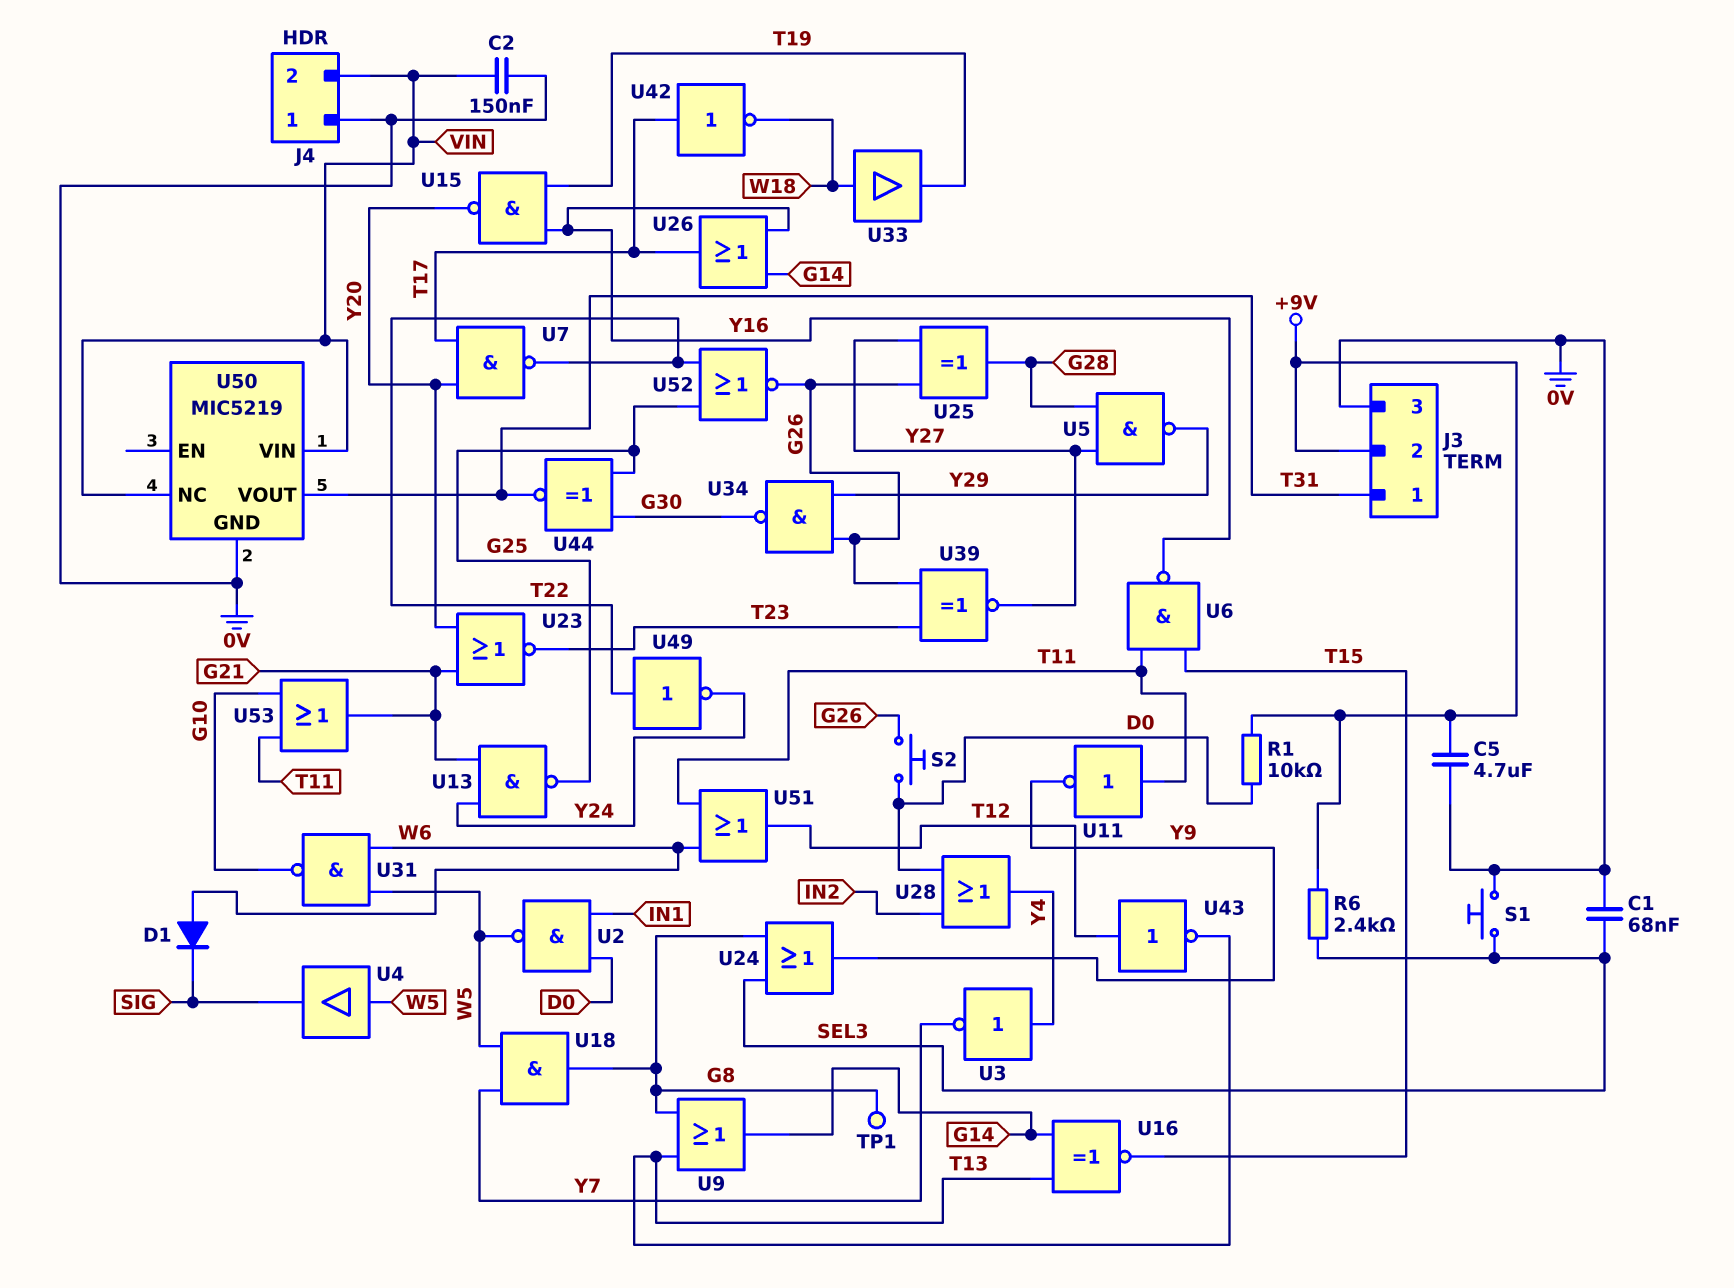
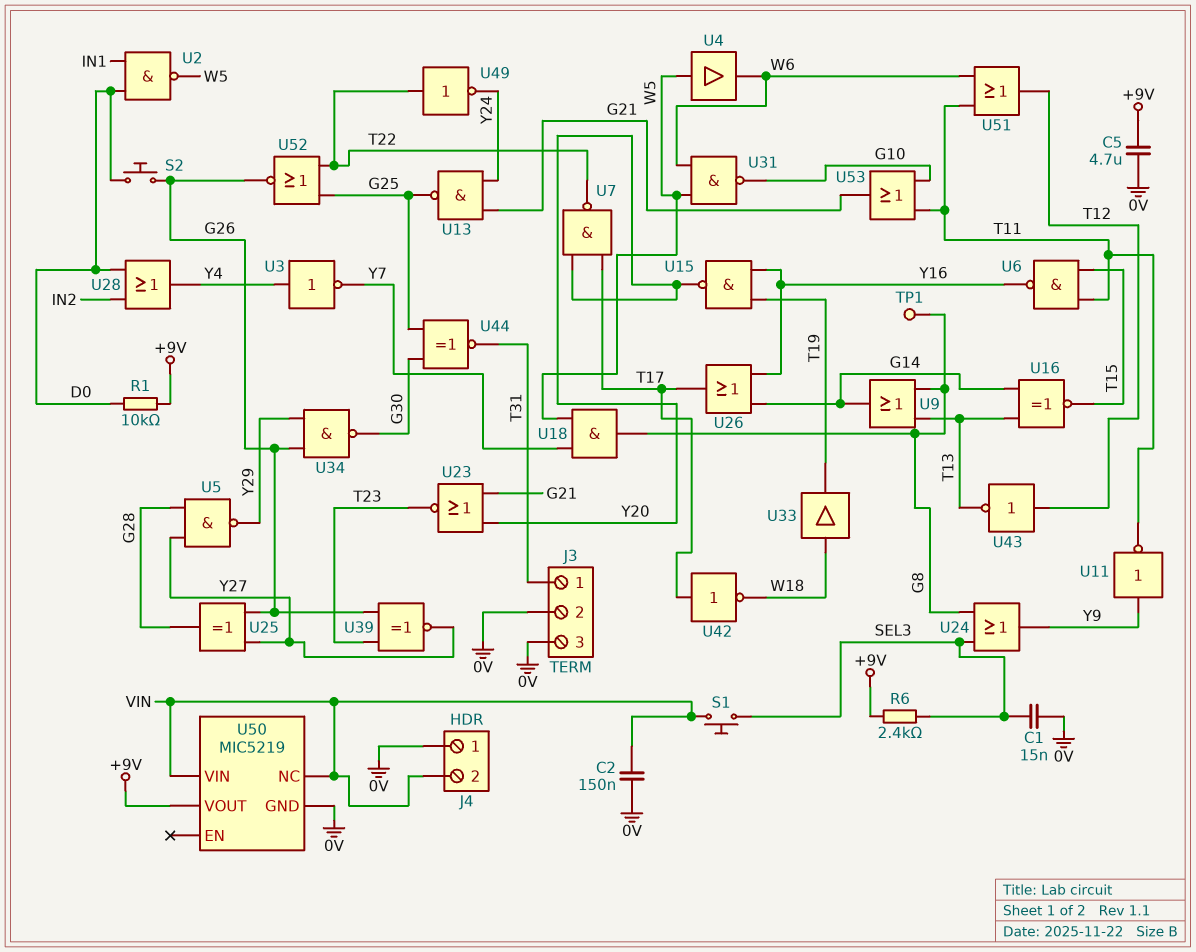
C1: 68nF (0V, SEL3) -> 15nF (0V, SEL3)
D1: diode (A W6, K SIG) -> none
J3 pin 2: +9V -> 0V
S1: button (0V, SEL3) -> button (SEL3, VIN)
U4: buffer (in W5, out SIG) -> buffer (in W5, out W6)
U11: NOT (in T11, out Y9) -> NOT (in Y9, out T11)
U50 pin VOUT: T31 -> +9V

